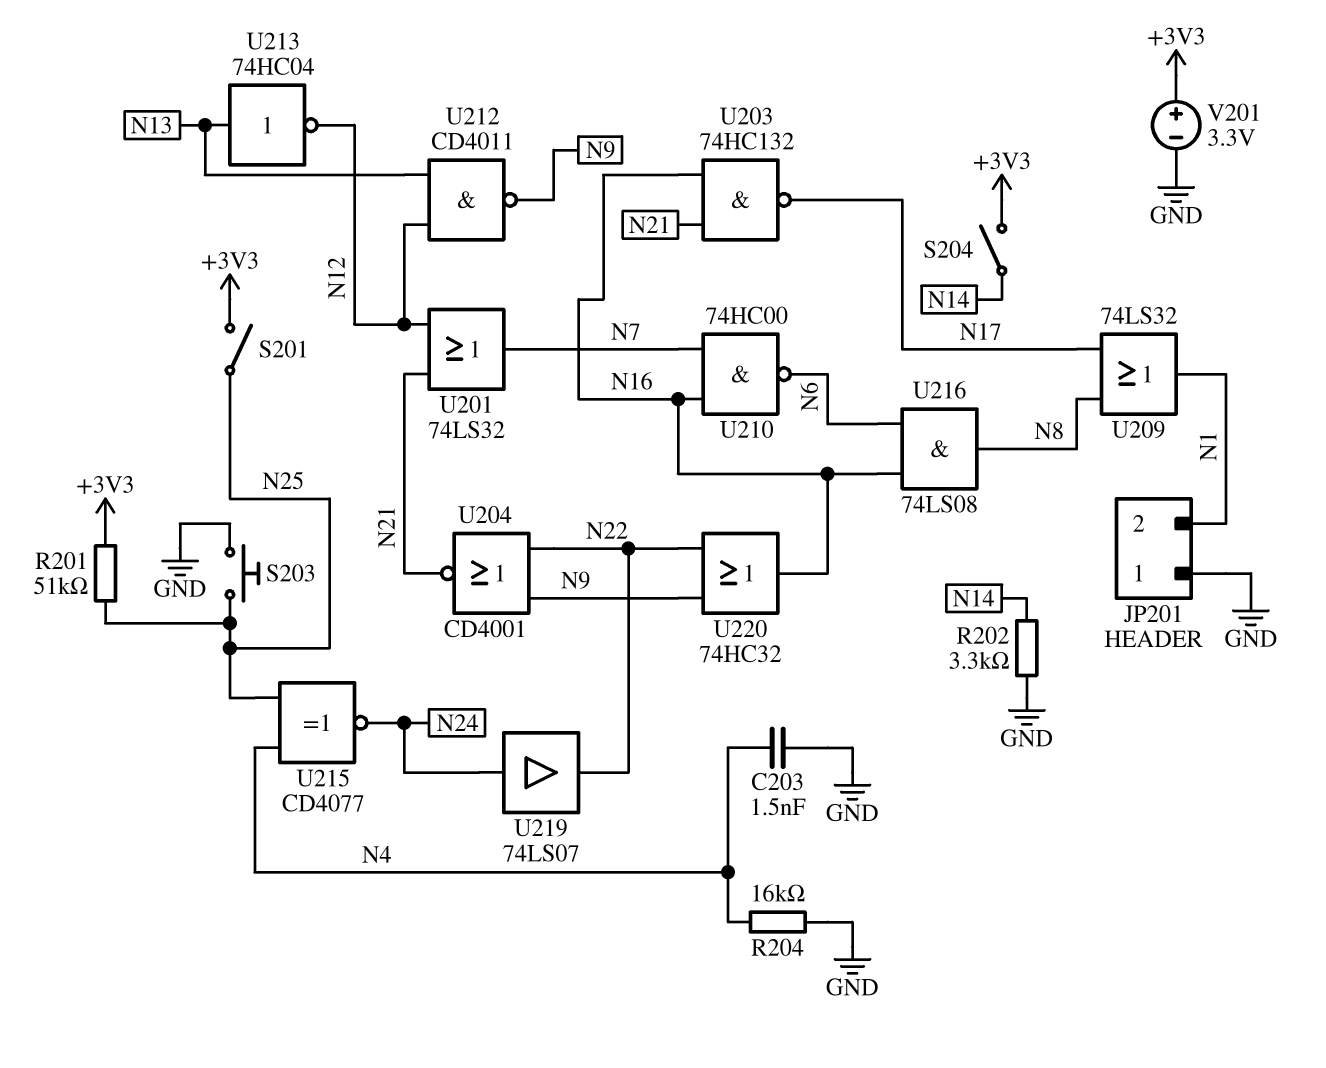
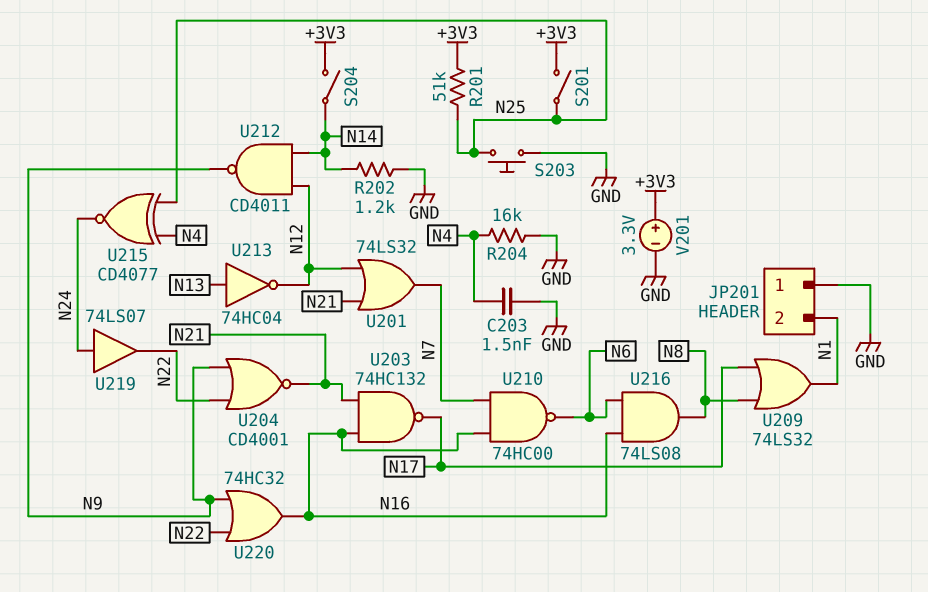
R202: 3.3k (GND, N14) -> 1.2k (GND, N14)
U212: NAND CD4011 (in N12, in N13, out N9) -> NAND CD4011 (in N12, in N14, out N9)

